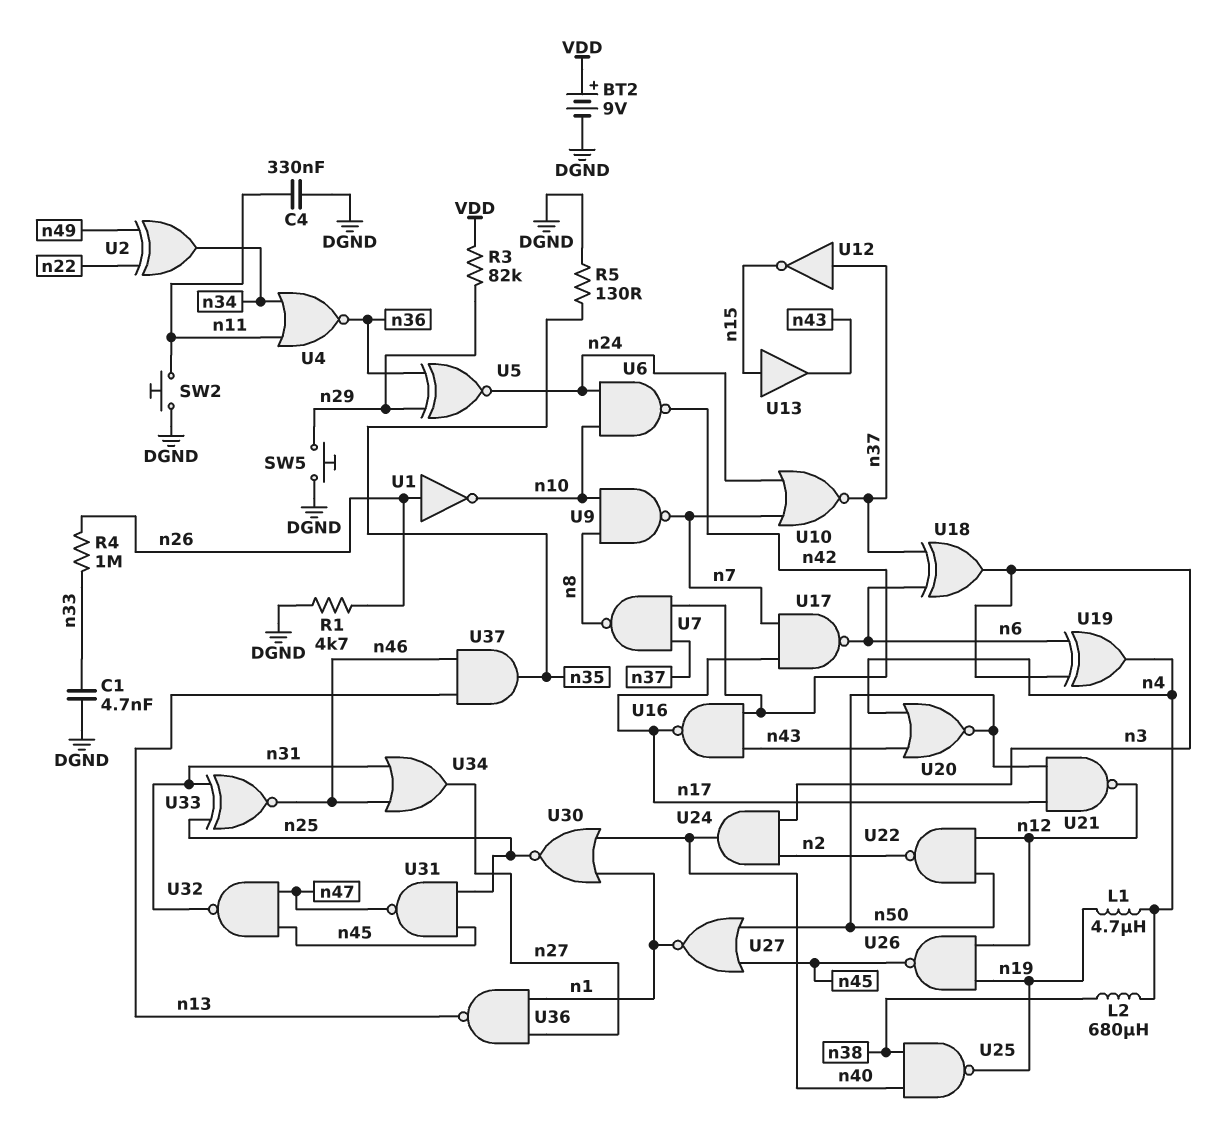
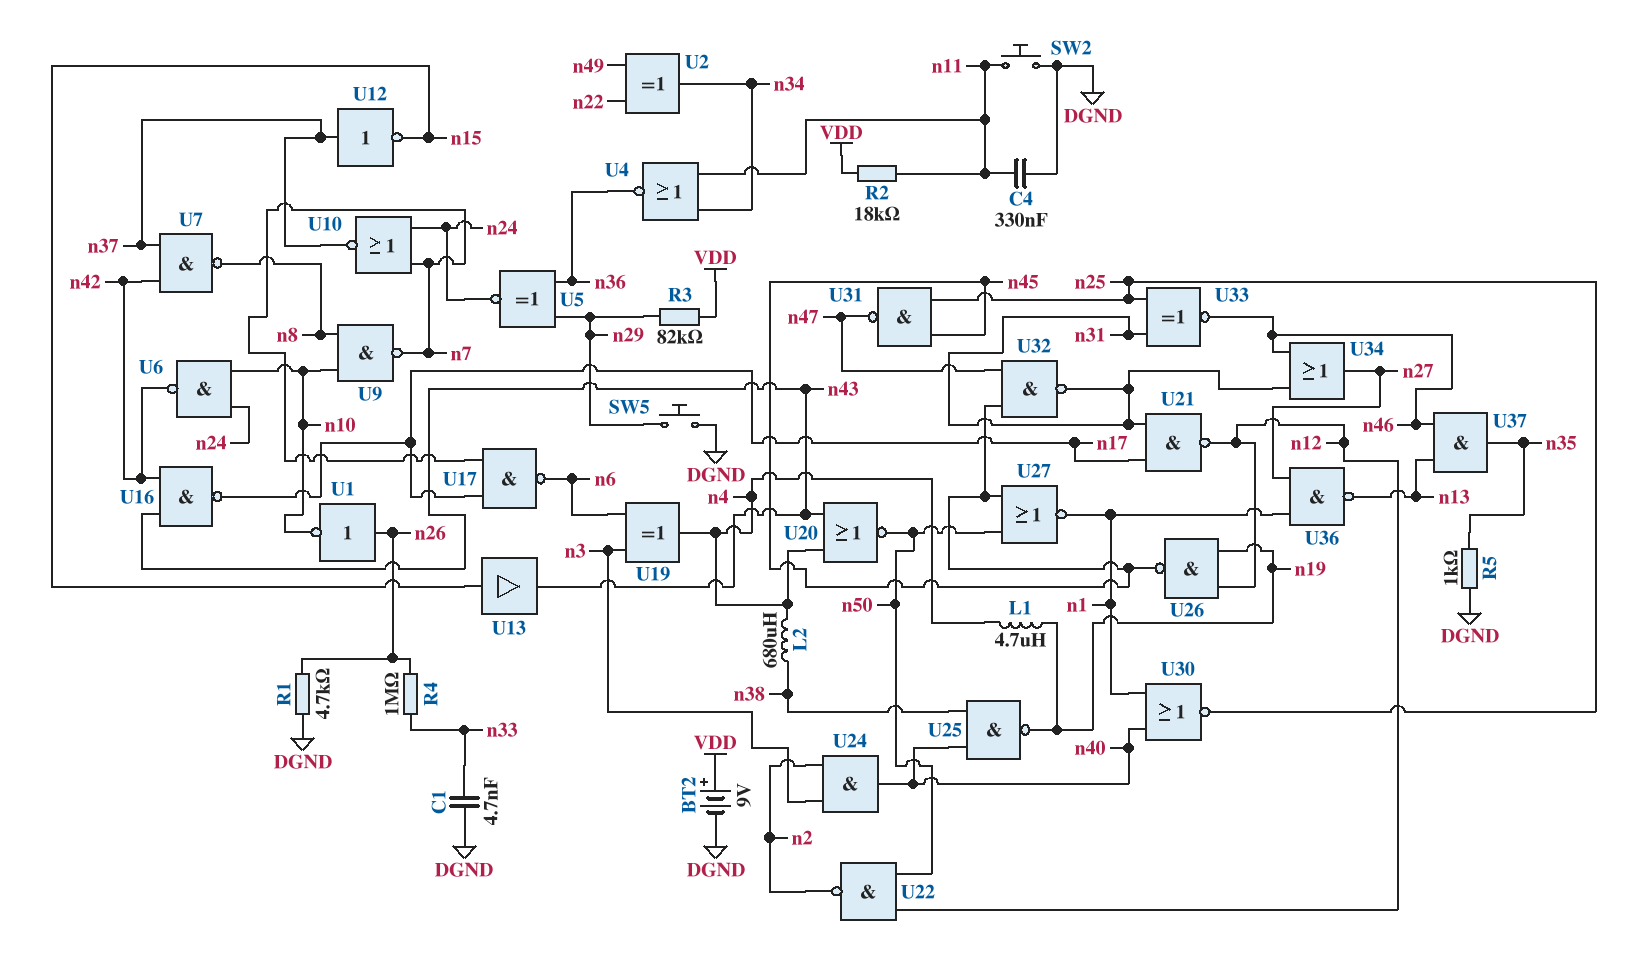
R2: none -> 18k (VDD, n11)
R5: 130 (DGND, n35) -> 1k (DGND, n35)
U18: XOR (in n6, in n37, out n3) -> none
U21: NAND (in n17, in n50, out n12) -> NAND (in n17, in n31, out n12)

